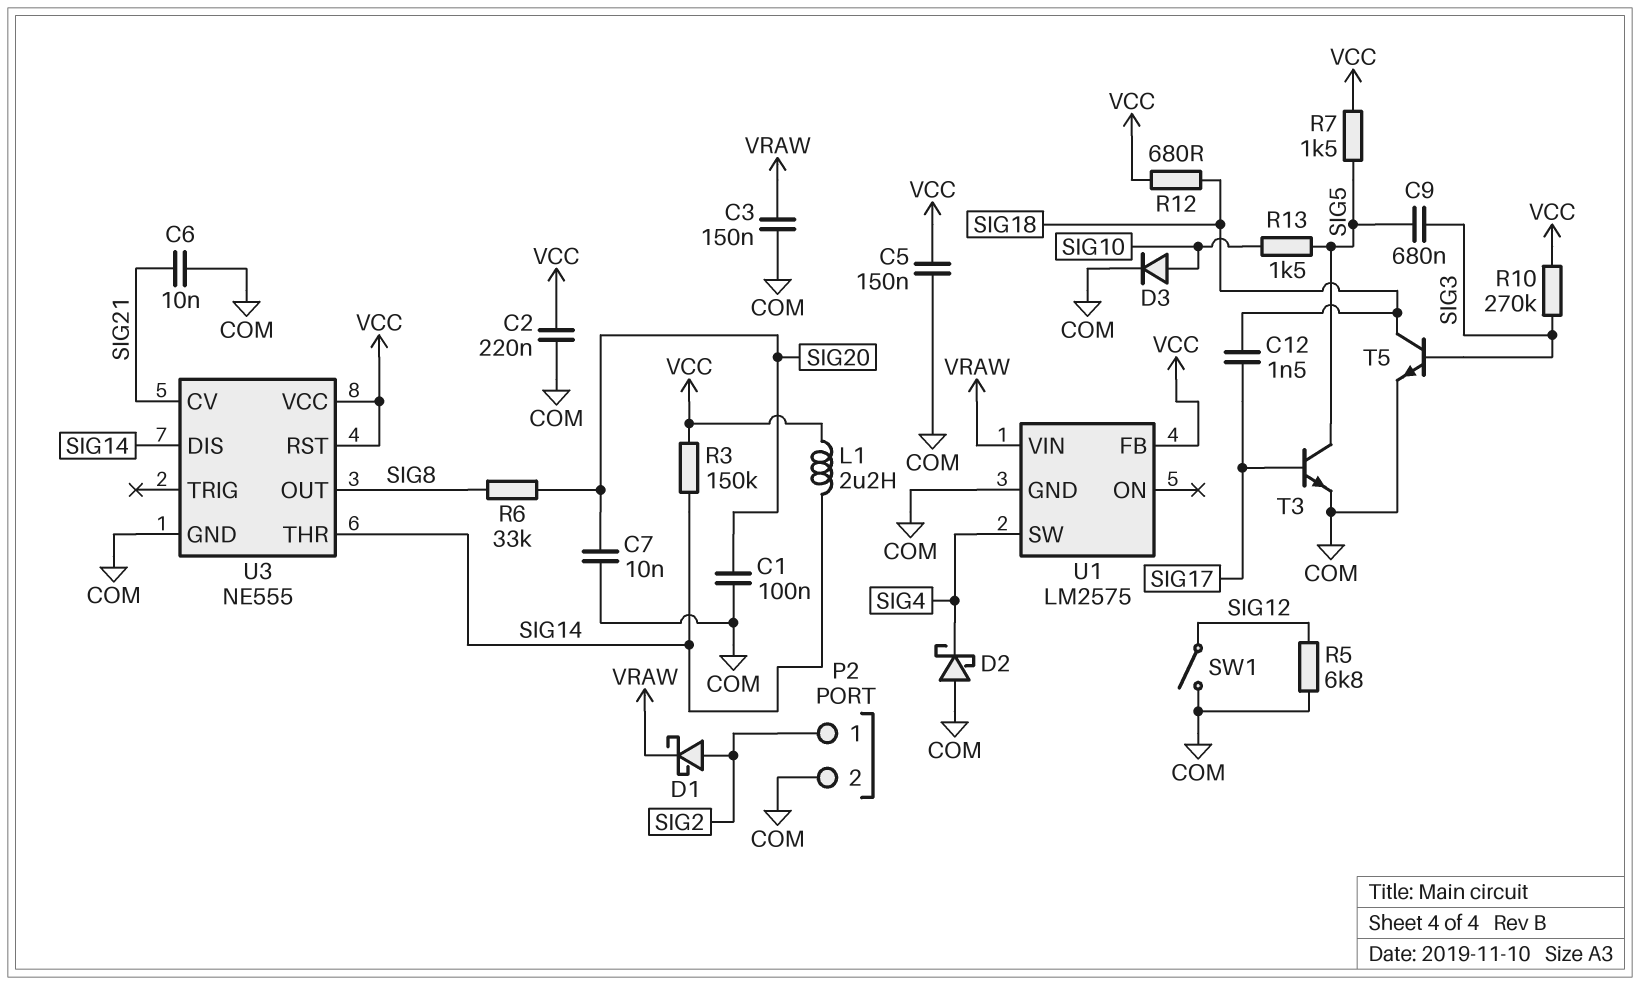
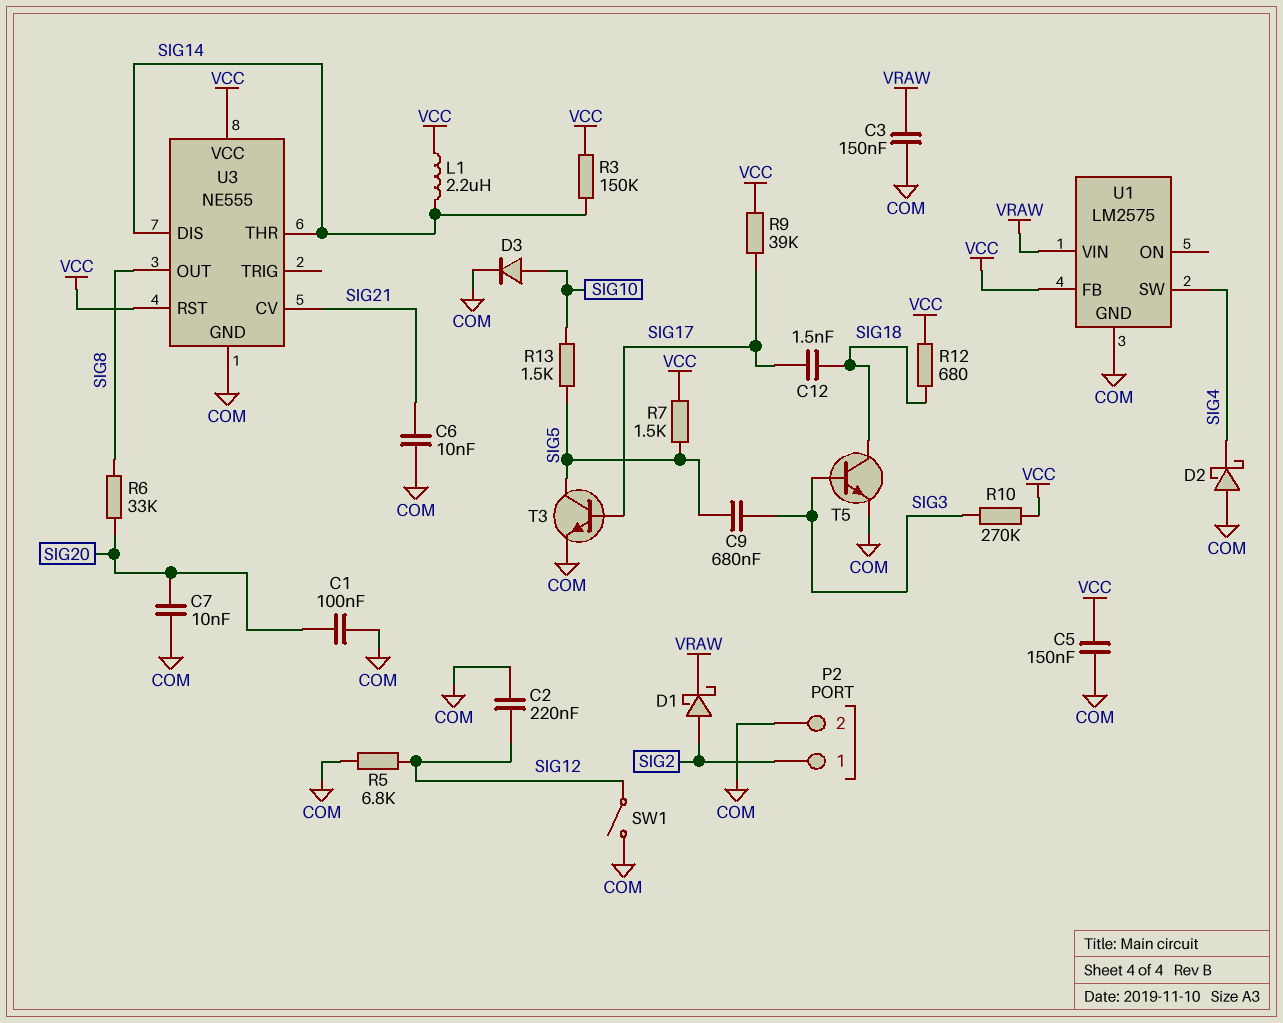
C2: 220nF (COM, VCC) -> 220nF (COM, SIG12)
R9: none -> 39k (SIG17, VCC)

